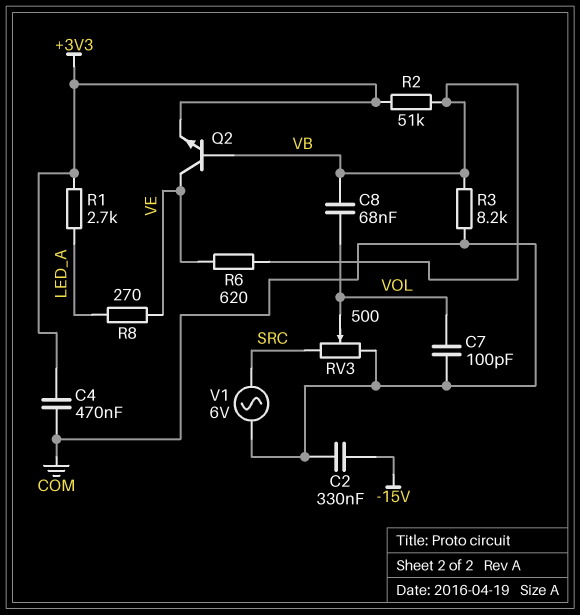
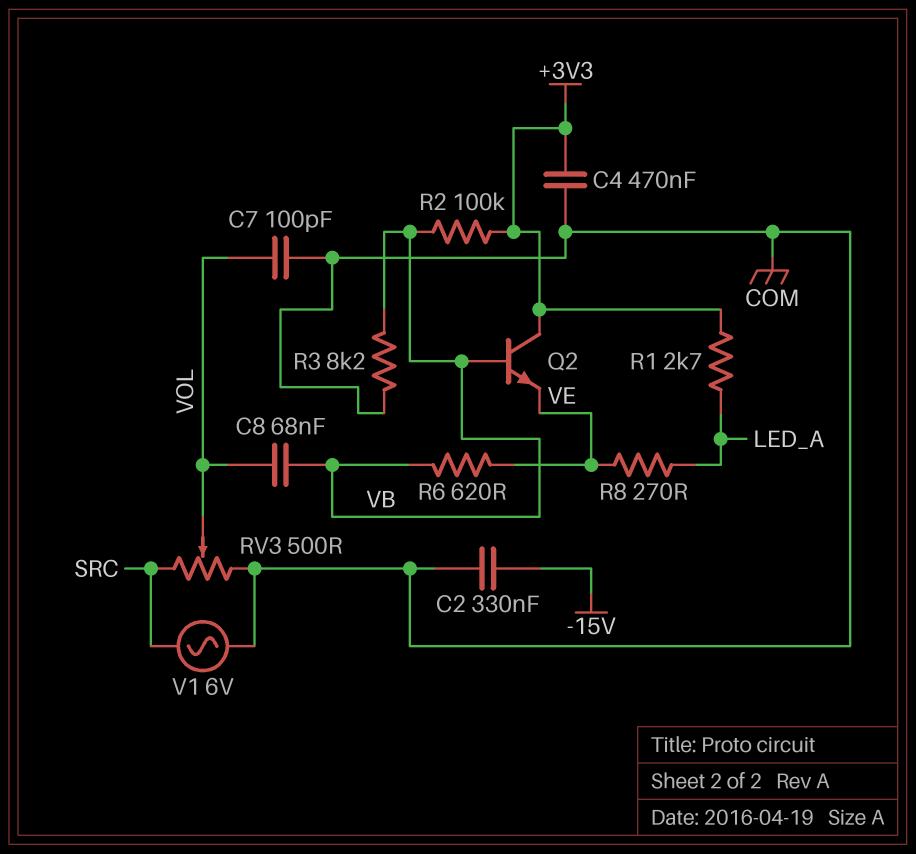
Q2: NPN (B VB, C VE, E +3V3) -> NPN (B VB, C +3V3, E VE)
R2: 51k (+3V3, VB) -> 100k (+3V3, VB)

